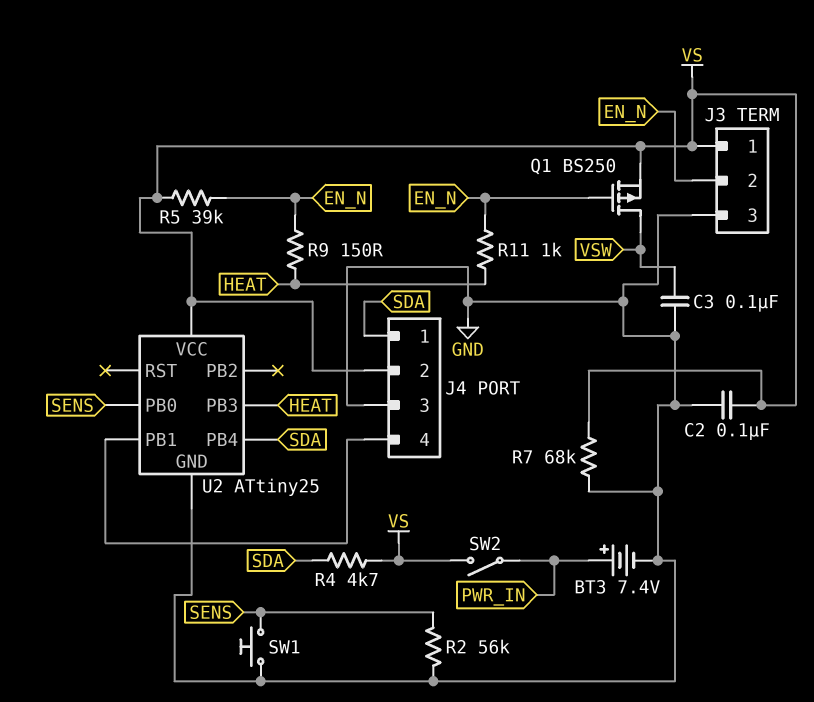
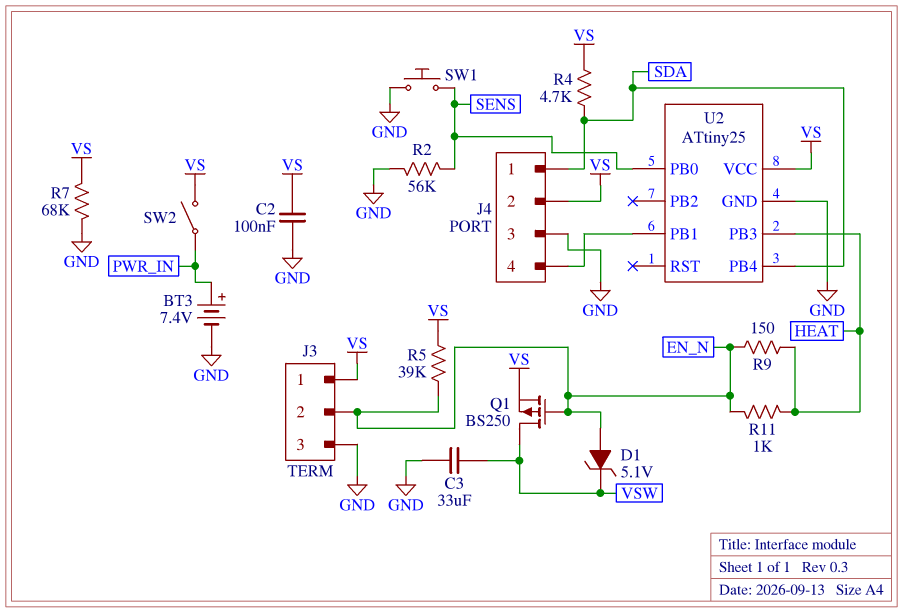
C3: 100nF (GND, VSW) -> 33uF (GND, VSW)
D1: none -> zener 5.1V (A EN_N, K VSW)

